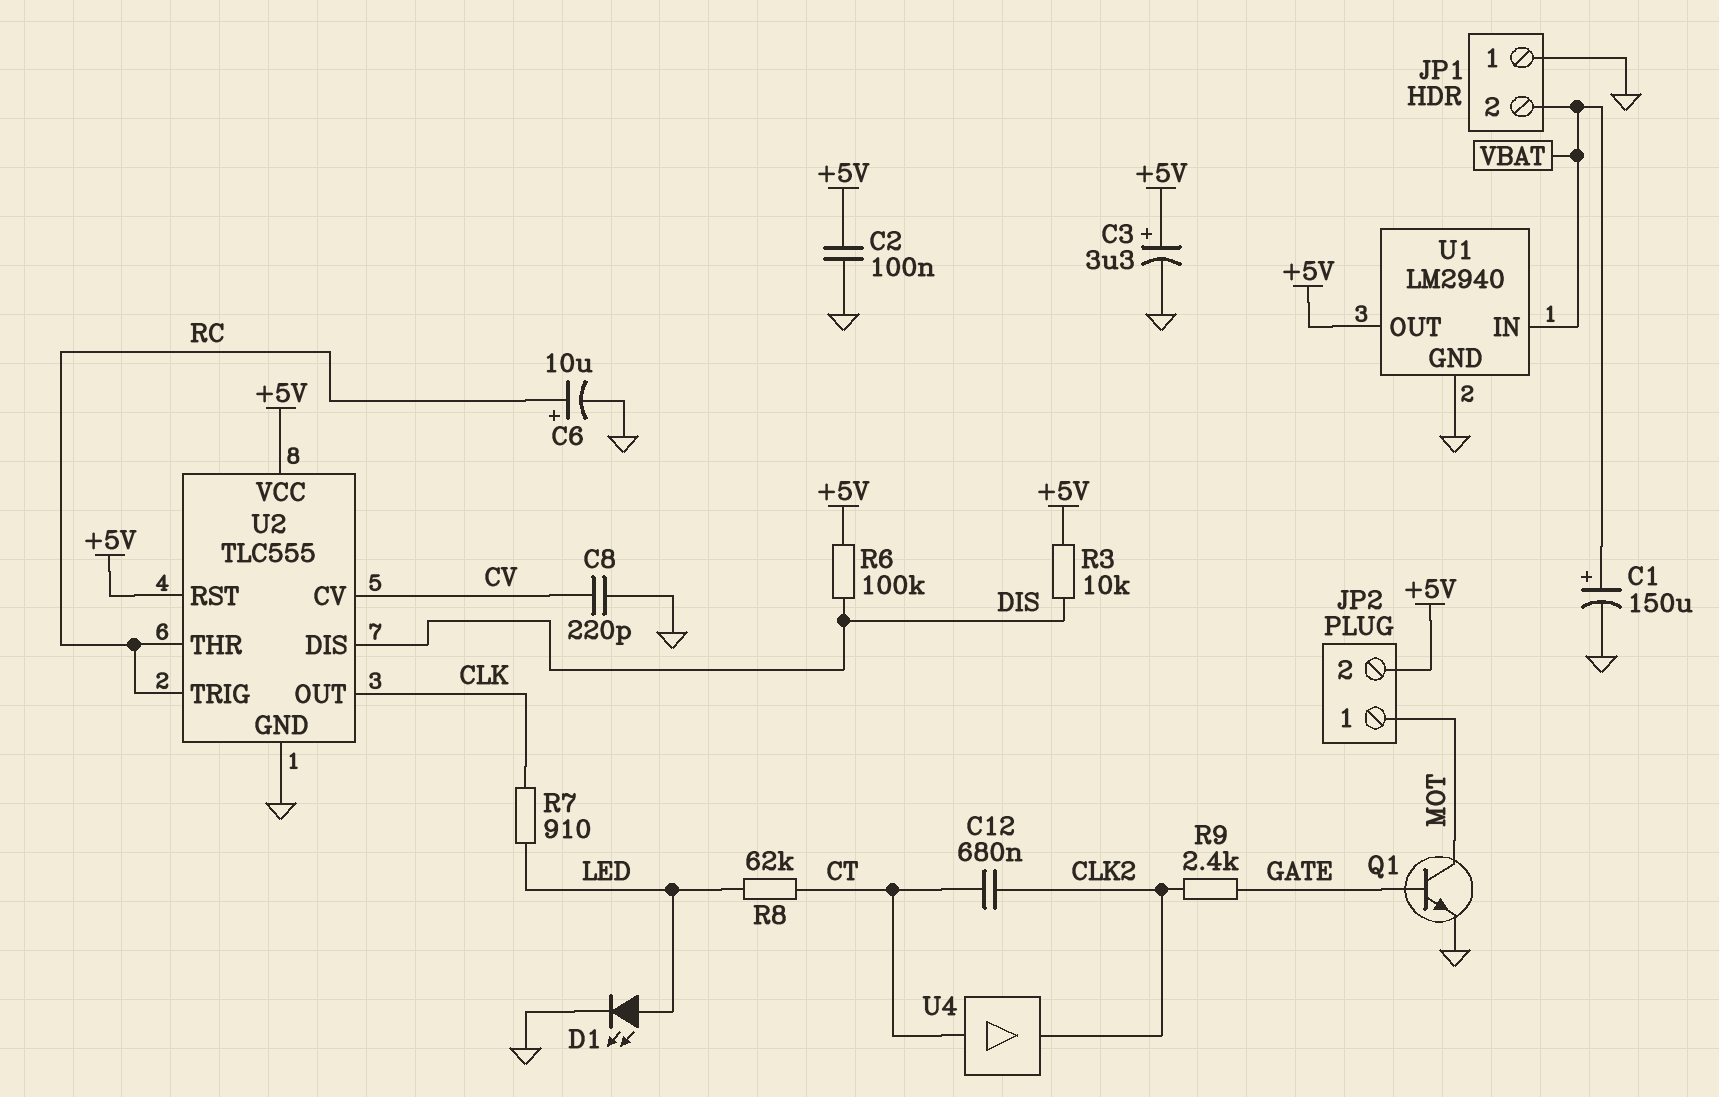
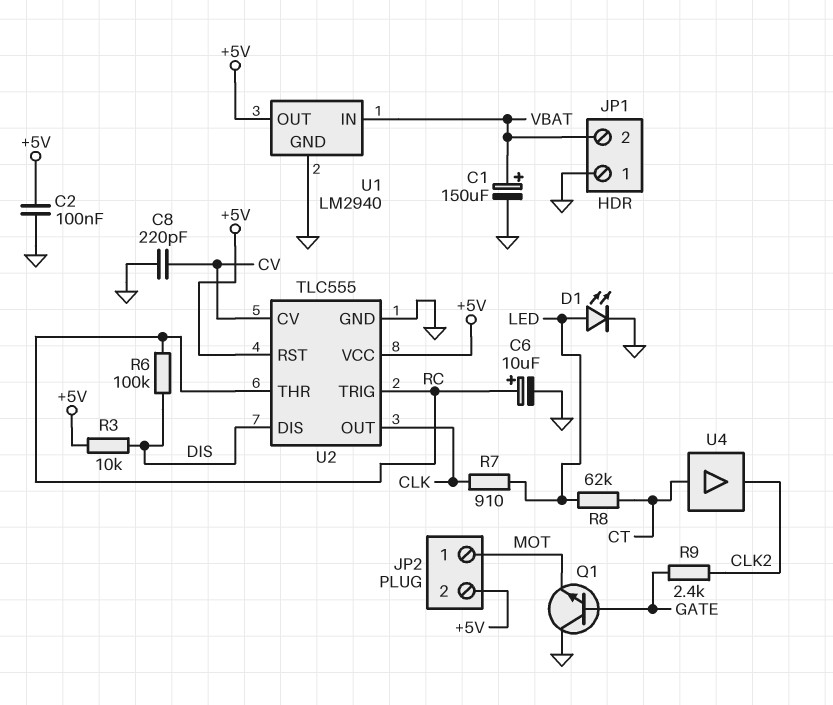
C3: 3.3uF (plus +5V, minus GND) -> none
C12: 680nF (CLK2, CT) -> none
Q1: NPN (B GATE, C MOT, E GND) -> NPN (B GATE, C GND, E MOT)
R6: 100k (+5V, DIS) -> 100k (DIS, RC)

